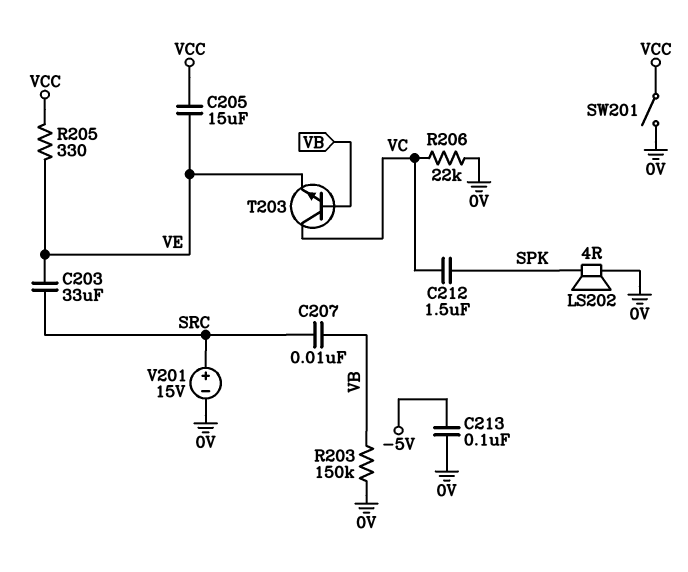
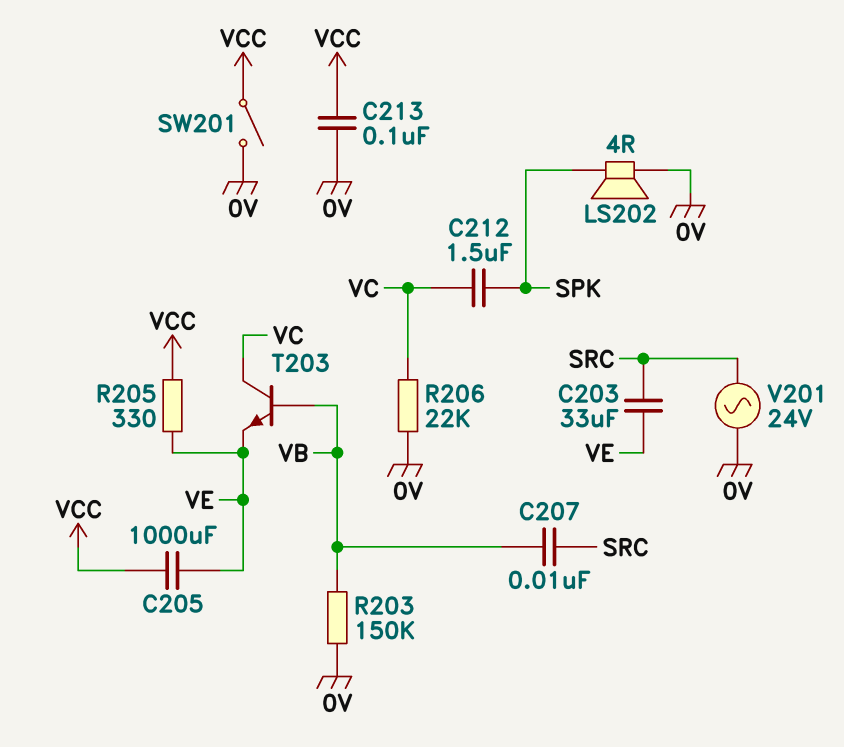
C205: 15uF (VCC, VE) -> 1000uF (VCC, VE)
C213: 100nF (-5V, 0V) -> 100nF (0V, VCC)
V201: 15V (plus SRC, minus 0V) -> AC 24V (0V, SRC)

